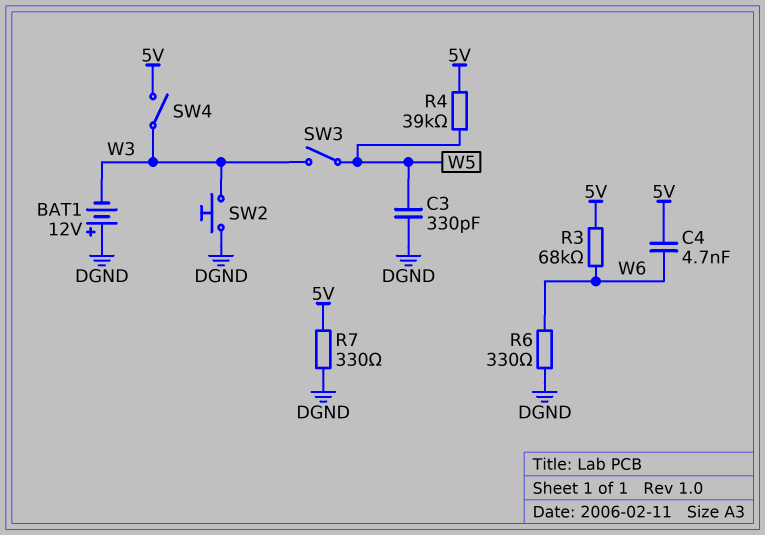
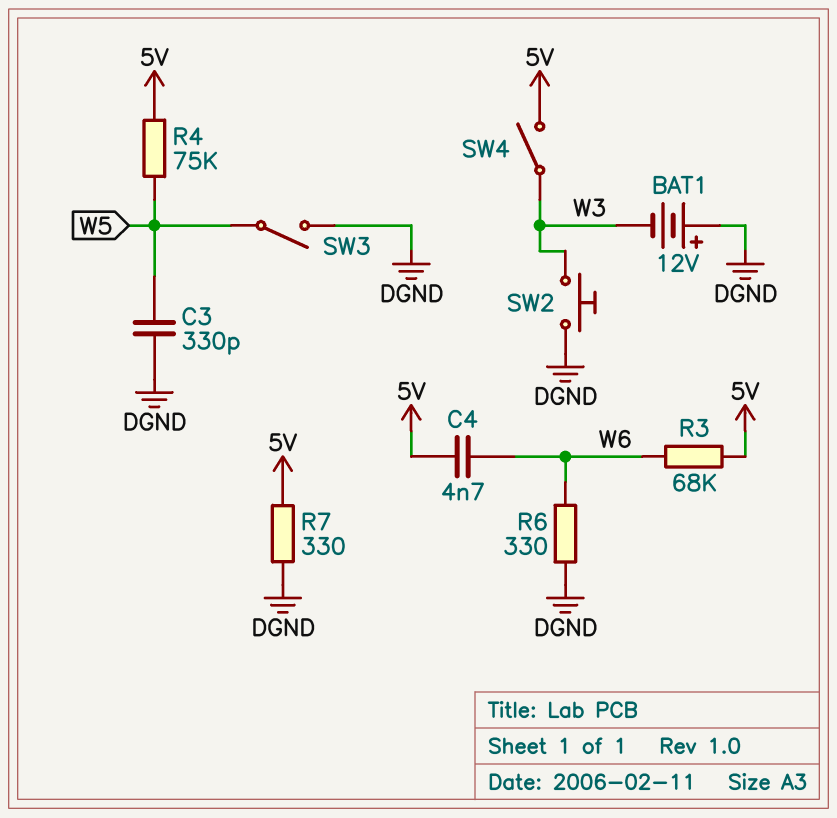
R4: 39k (5V, W5) -> 75k (5V, W5)
SW3: switch (W3, W5) -> switch (DGND, W5)

